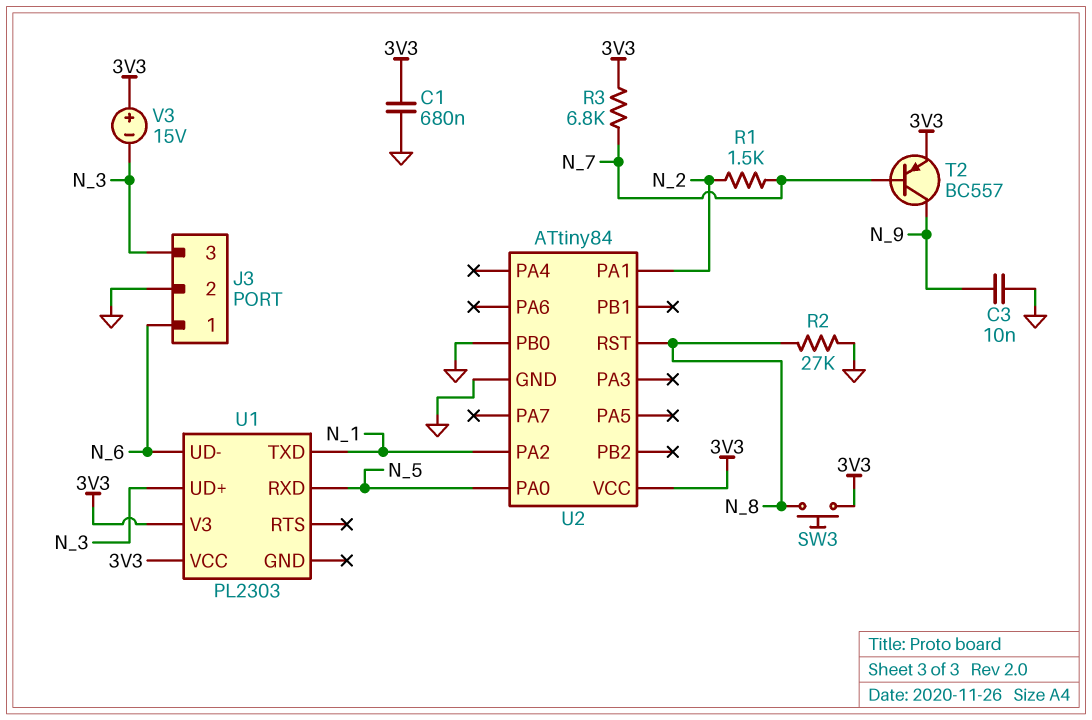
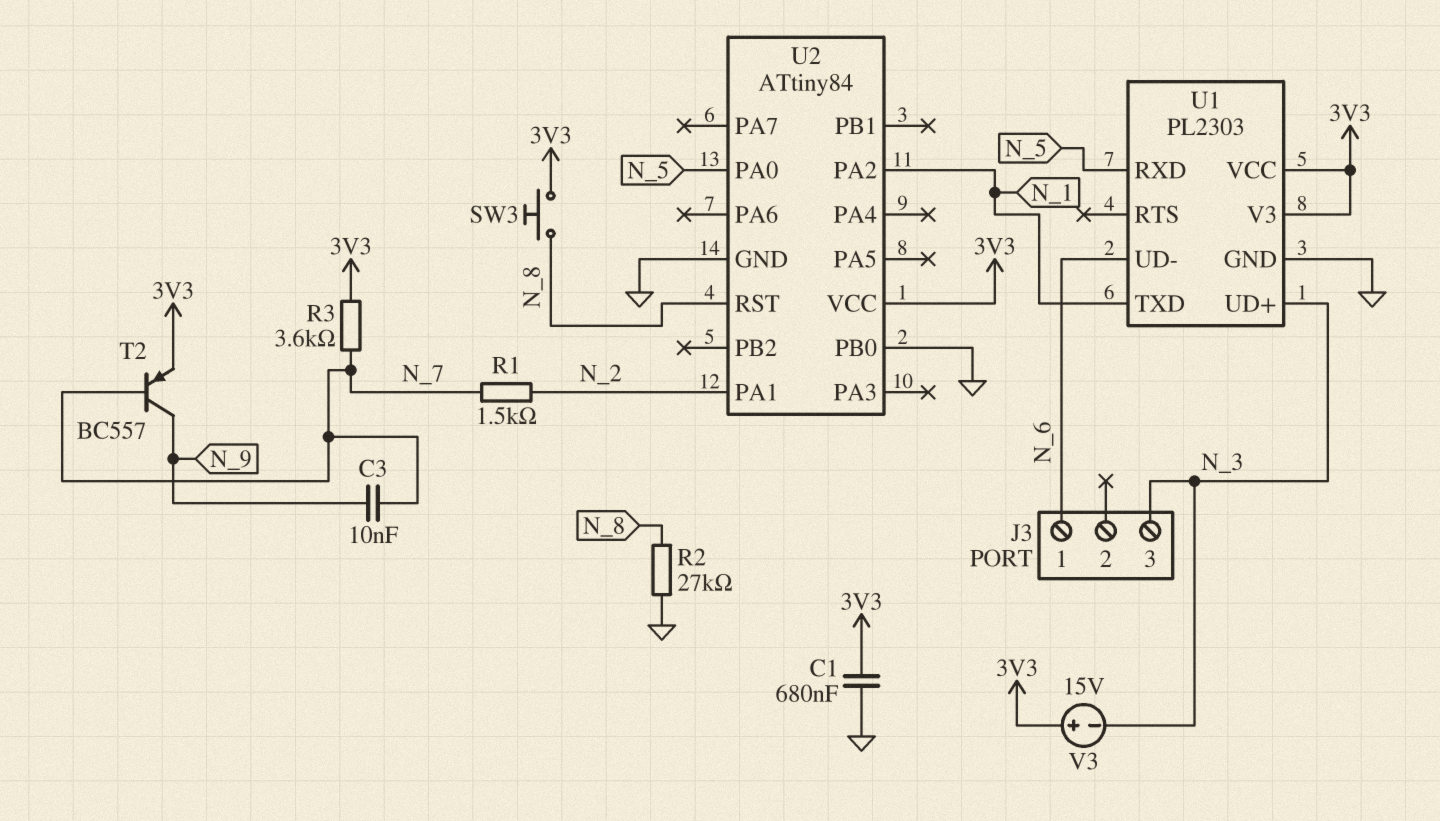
C3: 10nF (GND, N_9) -> 10nF (N_7, N_9)
J3 pin 2: GND -> none
R3: 6.8k (3V3, N_7) -> 3.6k (3V3, N_7)
U1 pin GND: none -> GND

